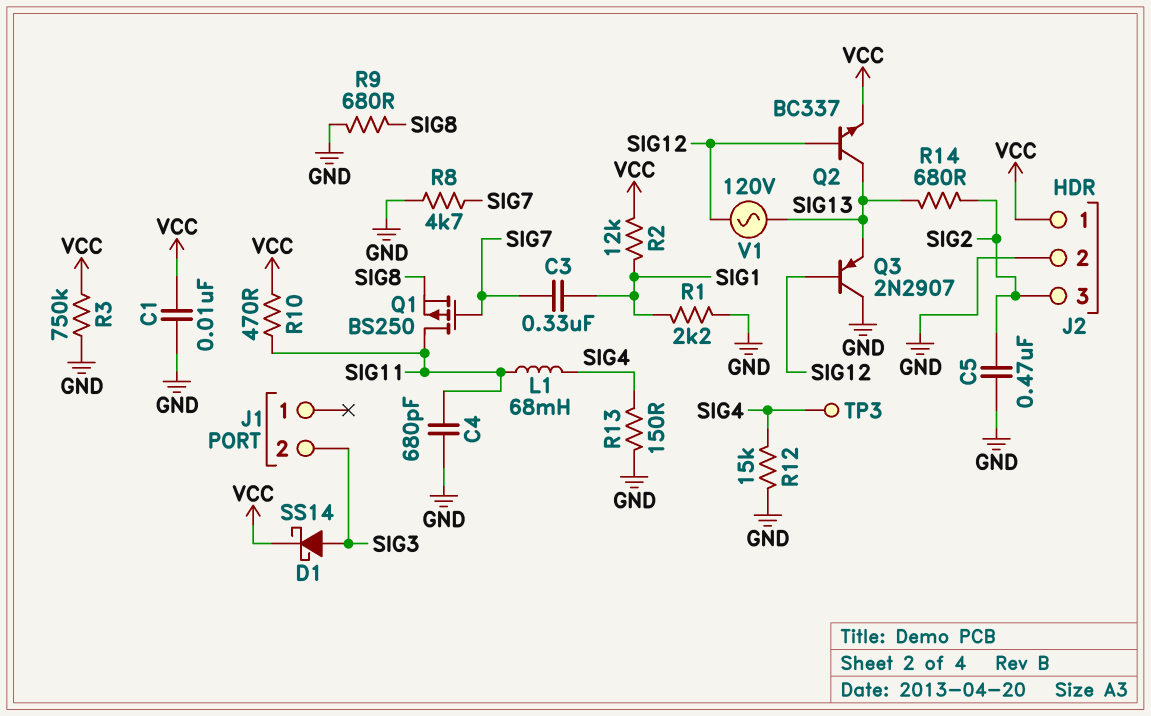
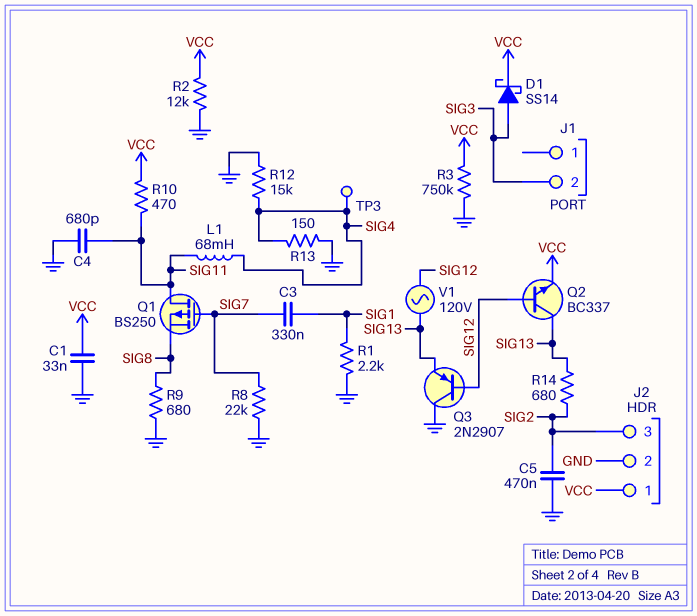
C1: 10nF (GND, VCC) -> 33nF (GND, VCC)
R2: 12k (SIG1, VCC) -> 12k (GND, VCC)
R8: 4.7k (GND, SIG7) -> 22k (GND, SIG7)

